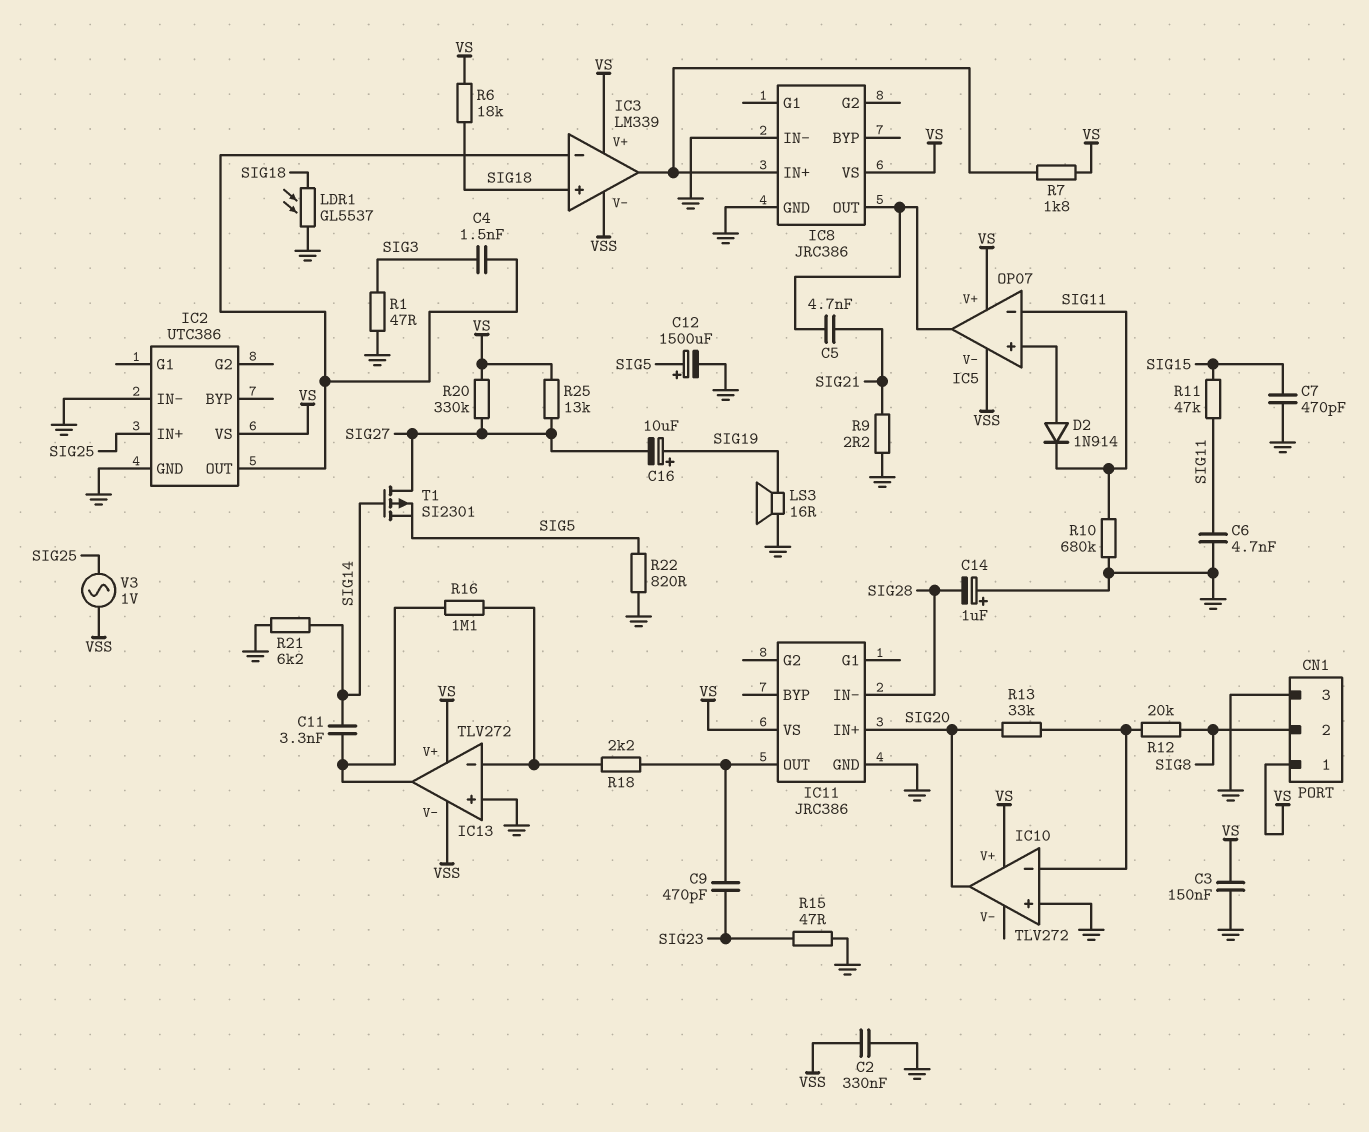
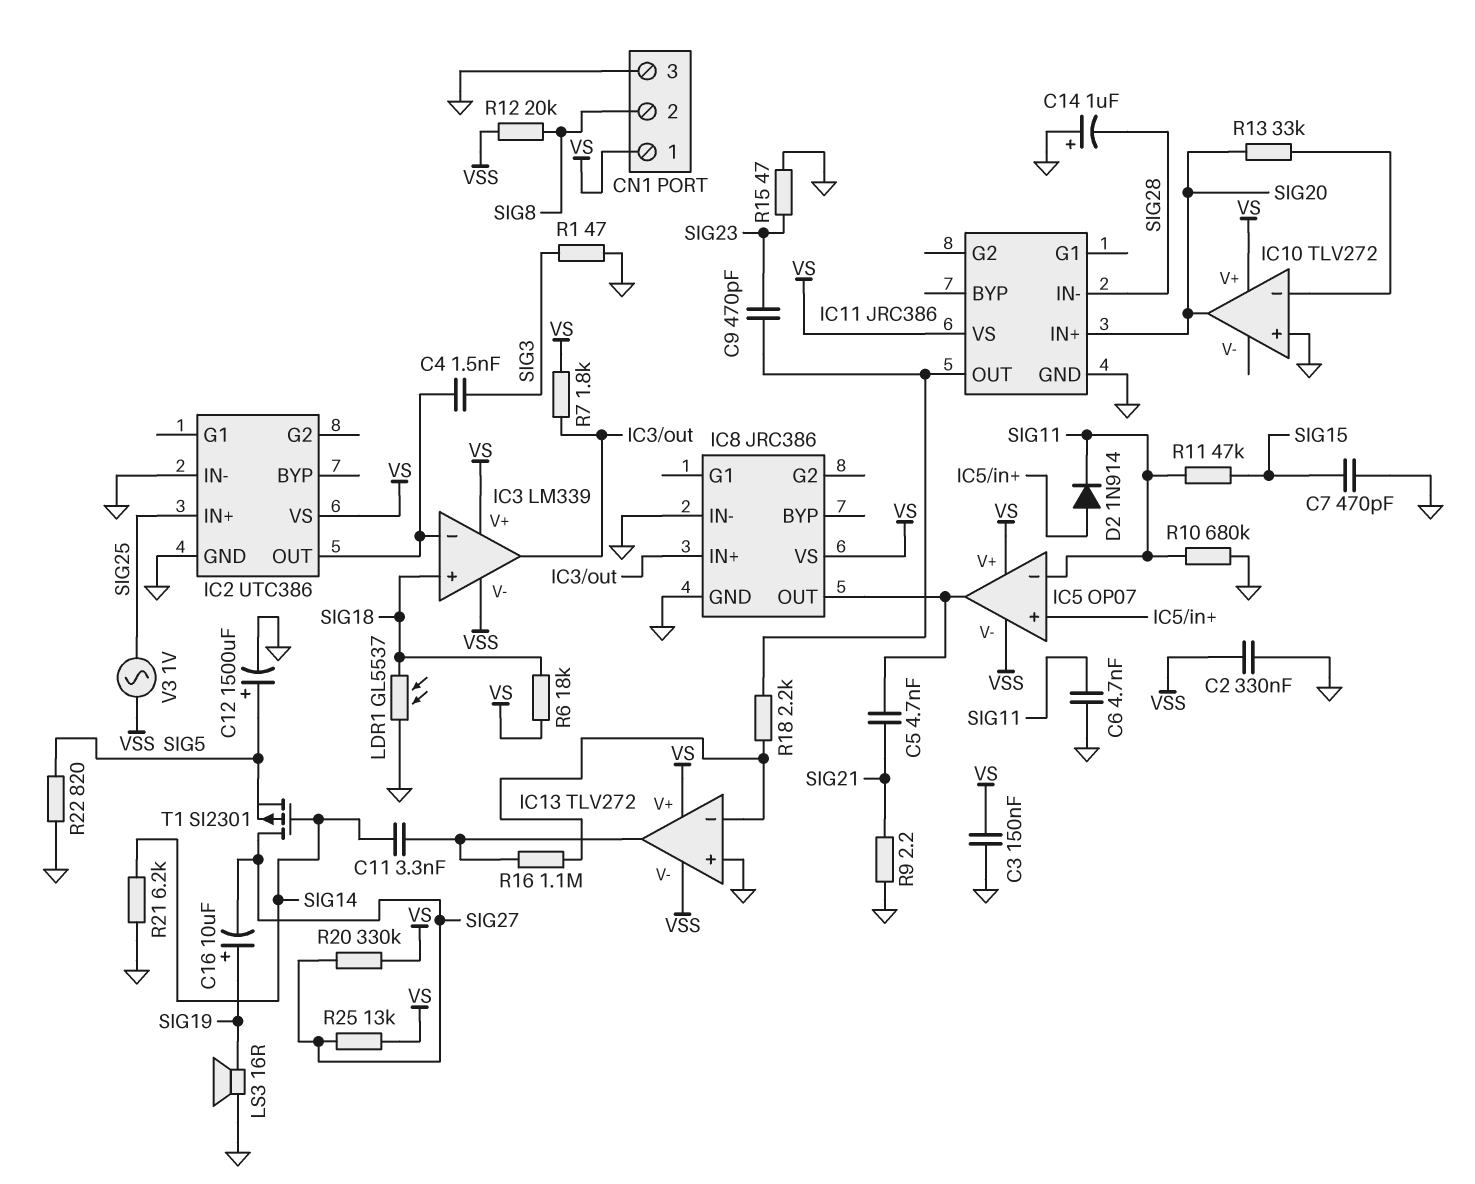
R12: 20k (IC10/in-, SIG8) -> 20k (SIG8, VSS)

